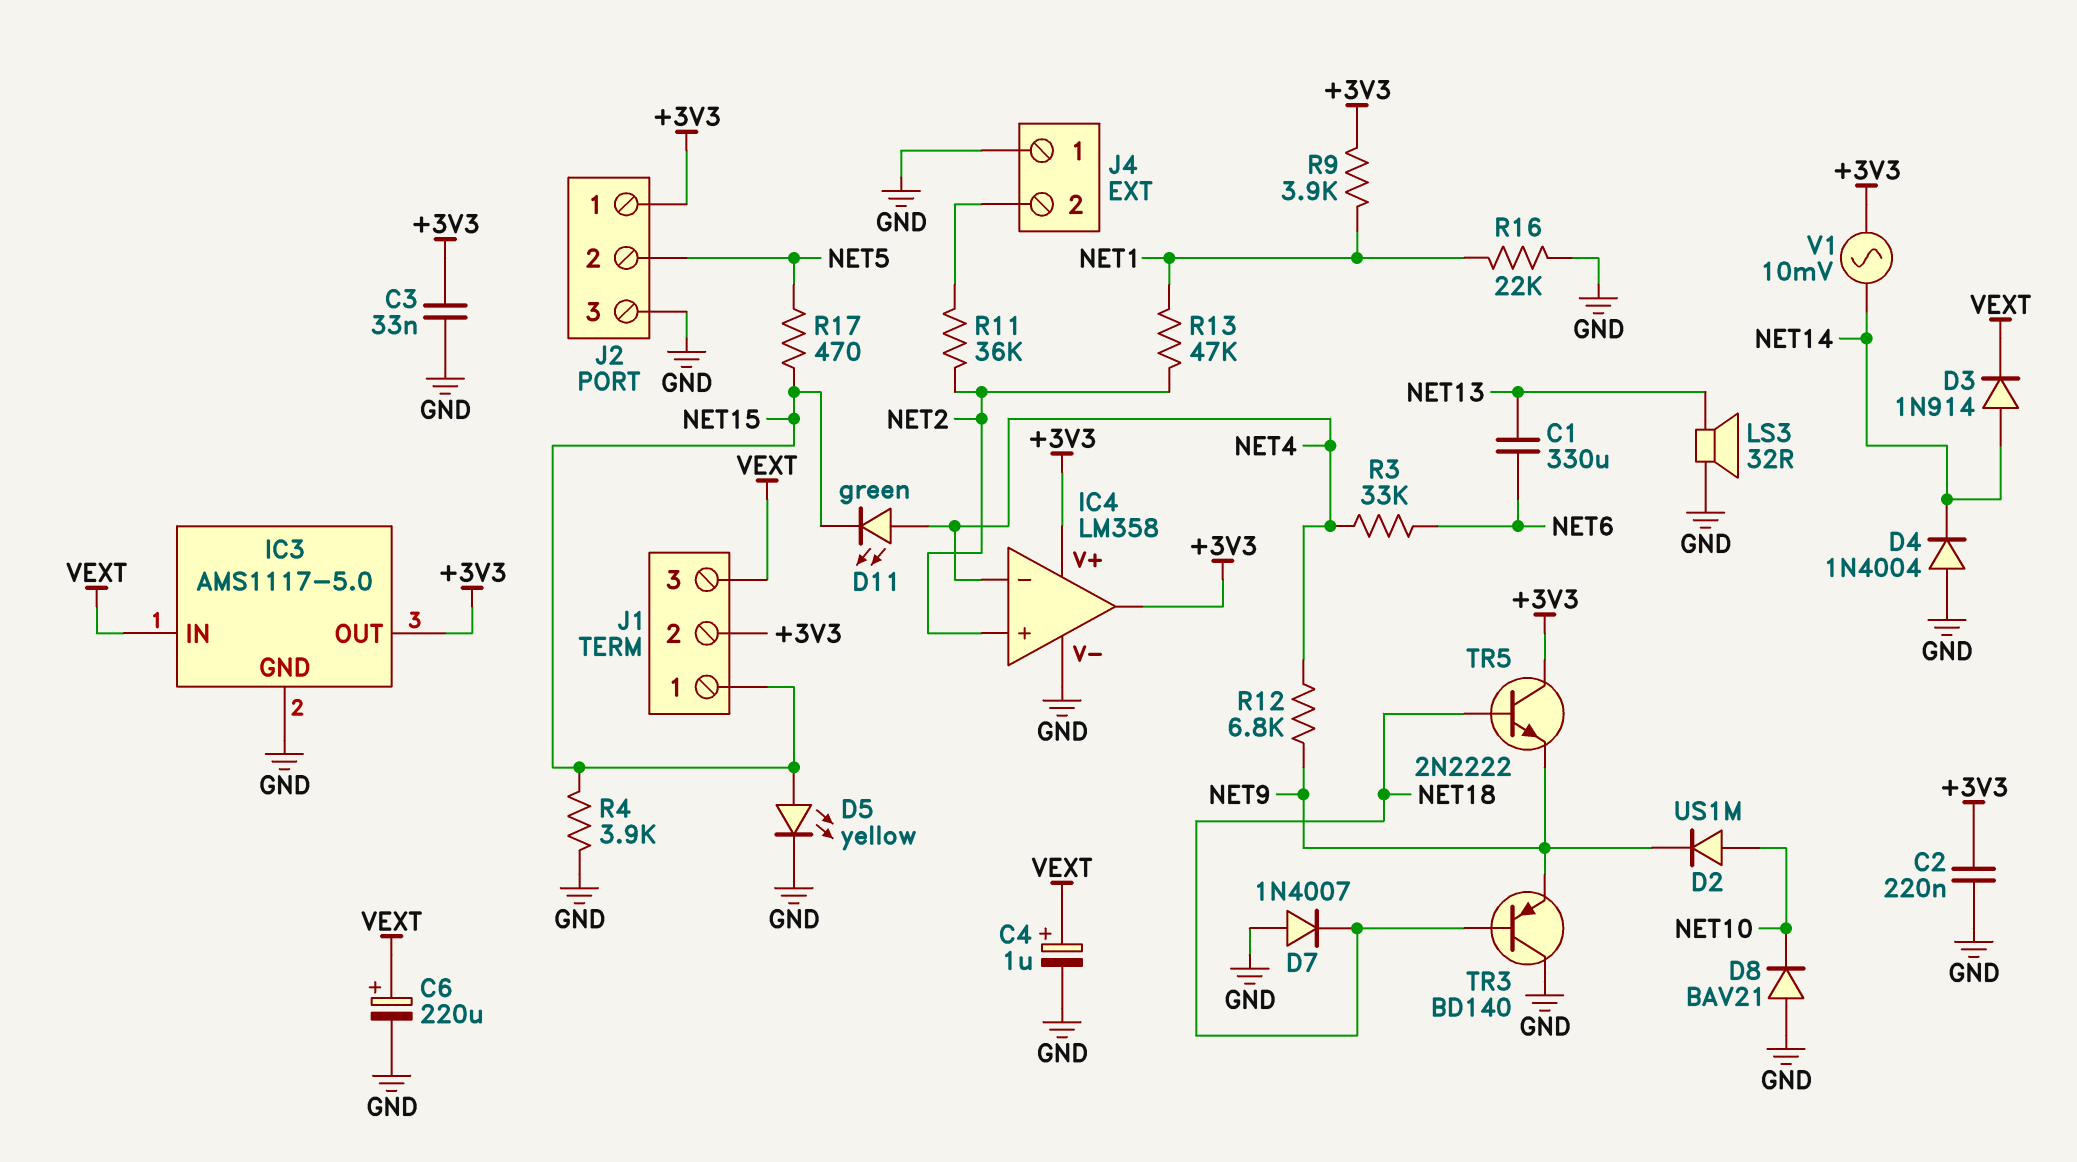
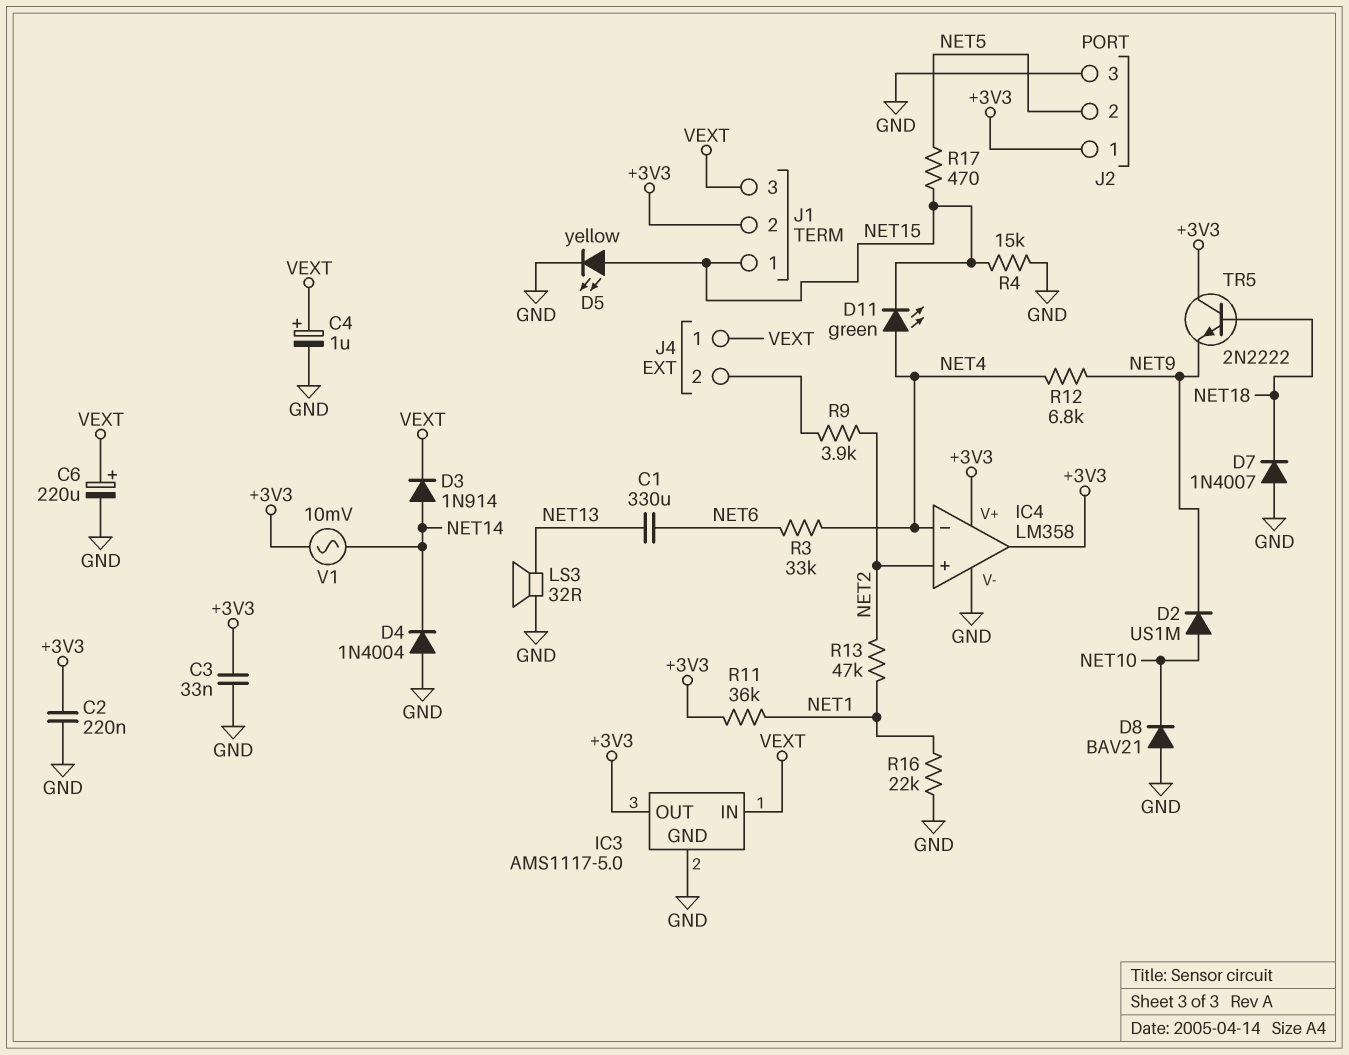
J4 pin 1: GND -> VEXT
R4: 3.9k (GND, NET15) -> 15k (GND, NET15)
R9: 3.9k (+3V3, NET1) -> 3.9k (J4/2, NET2)
R11: 36k (J4/2, NET2) -> 36k (+3V3, NET1)
TR3: PNP BD140 (B NET18, C GND, E NET9) -> none

